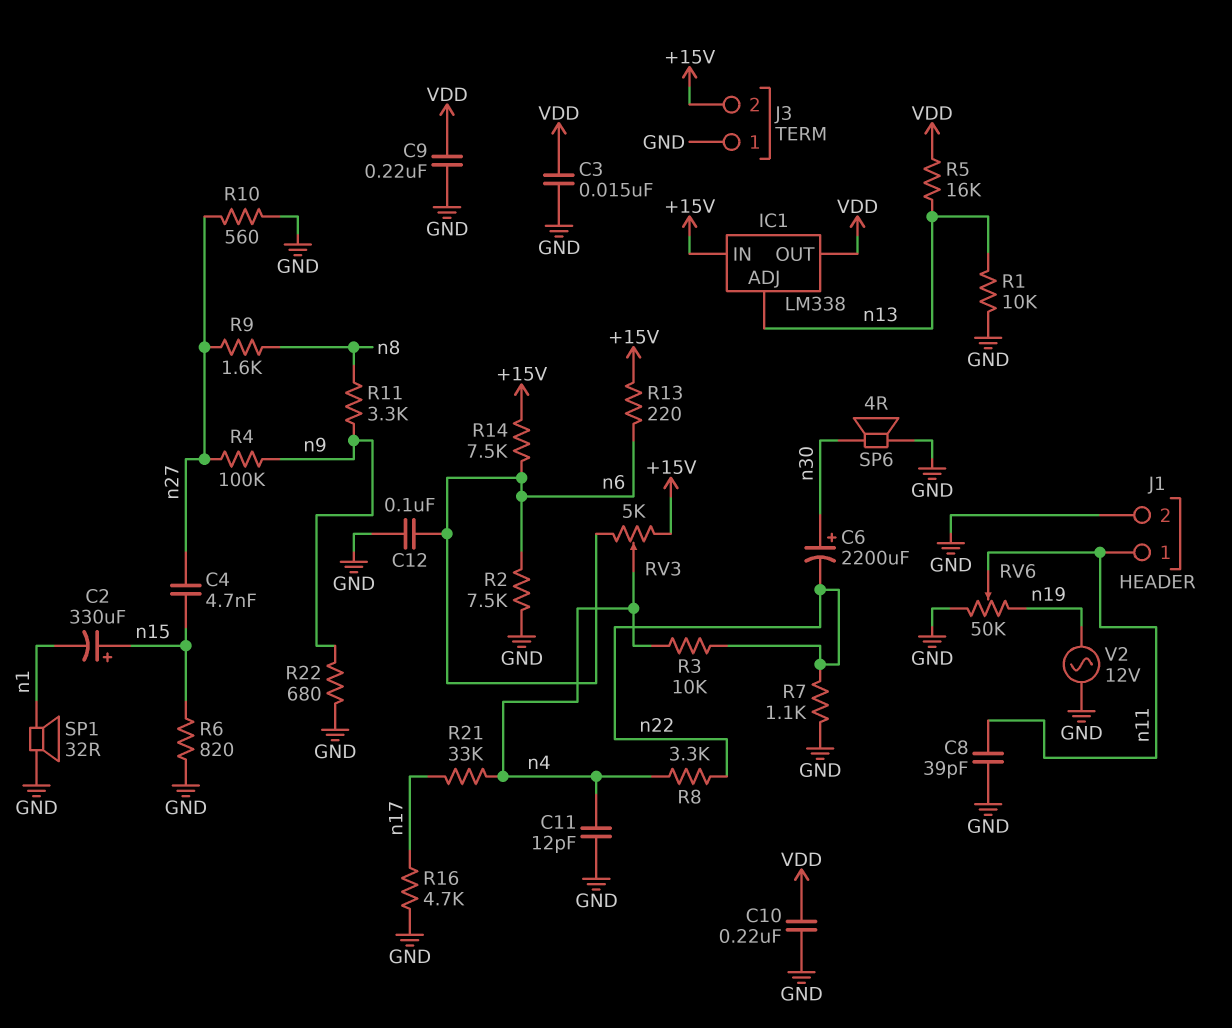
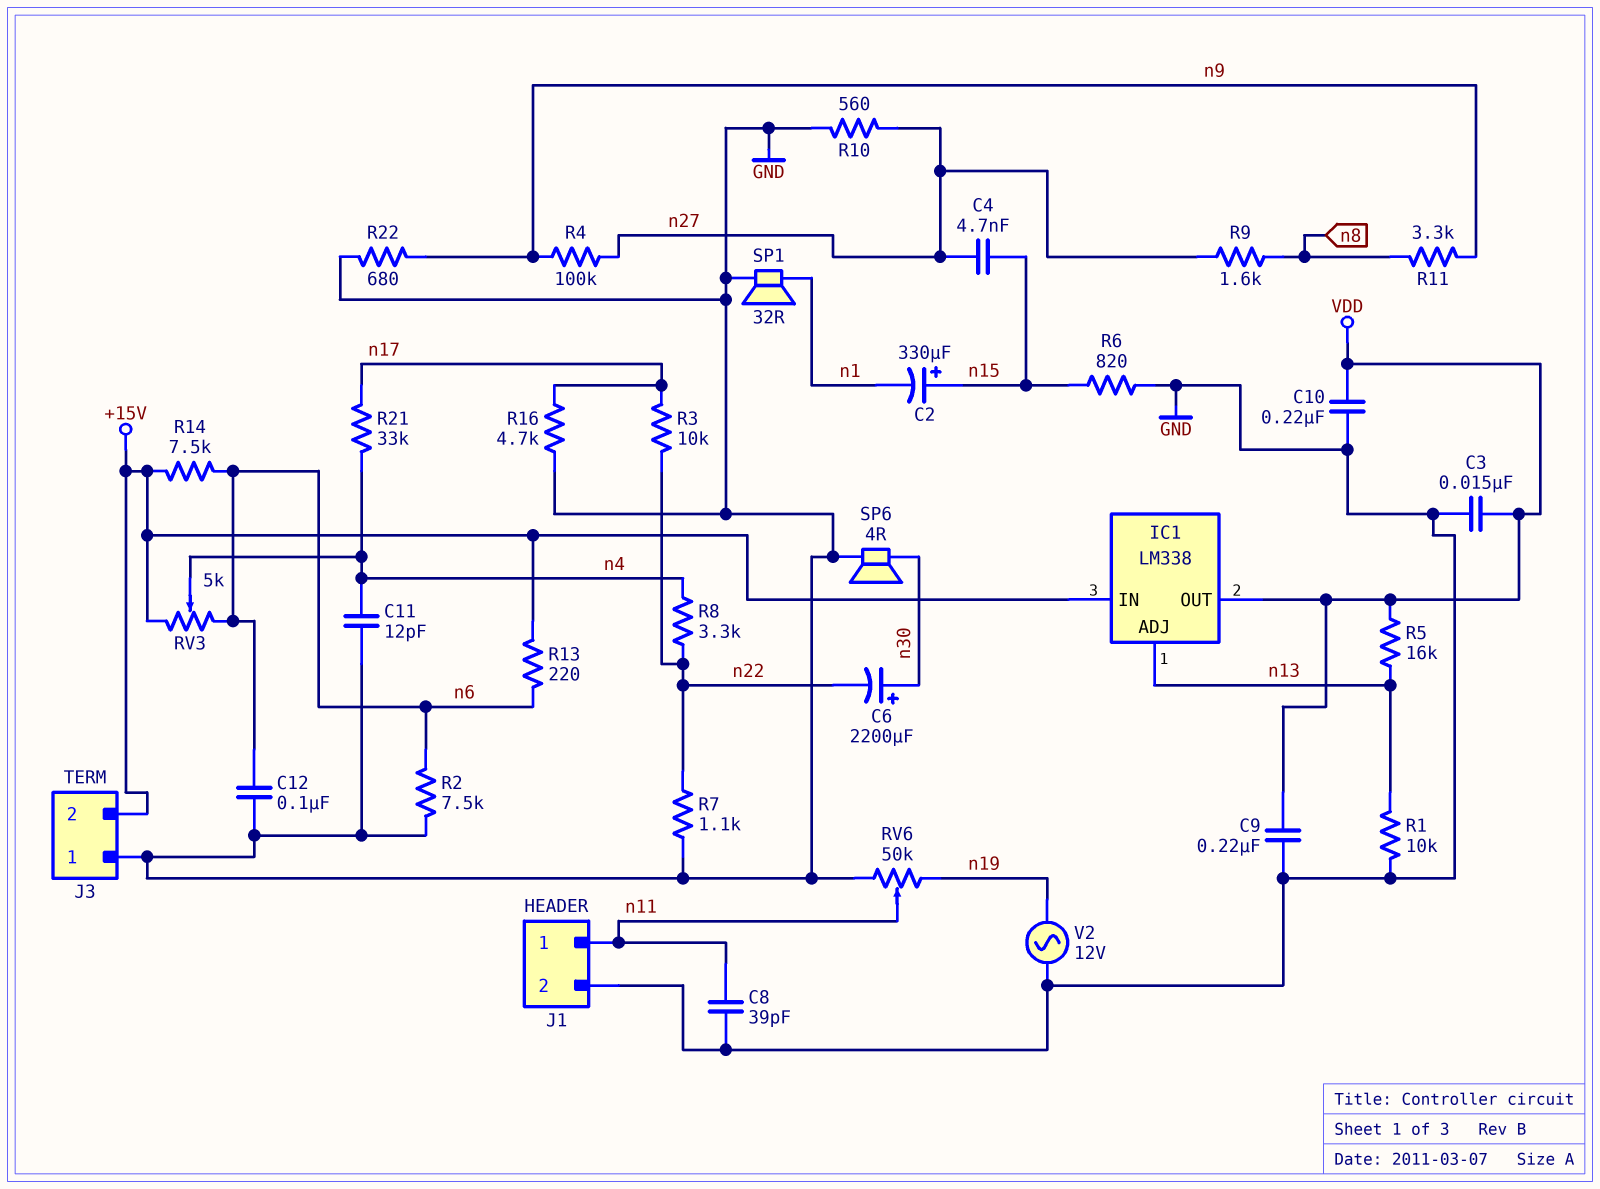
R3: 10k (n4, n22) -> 10k (n17, n22)

